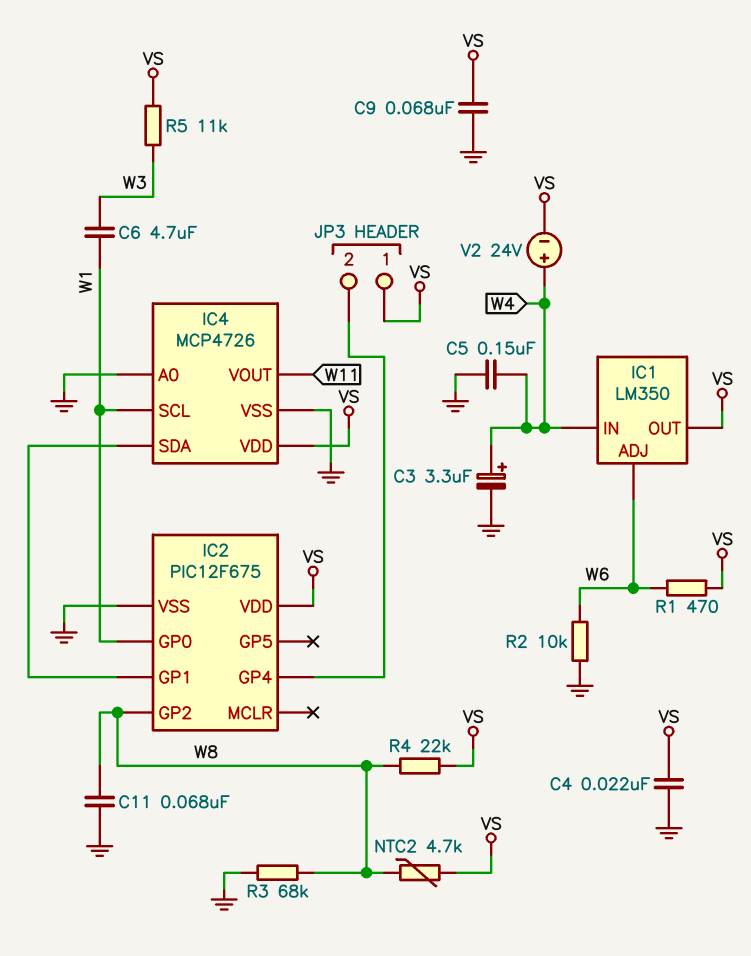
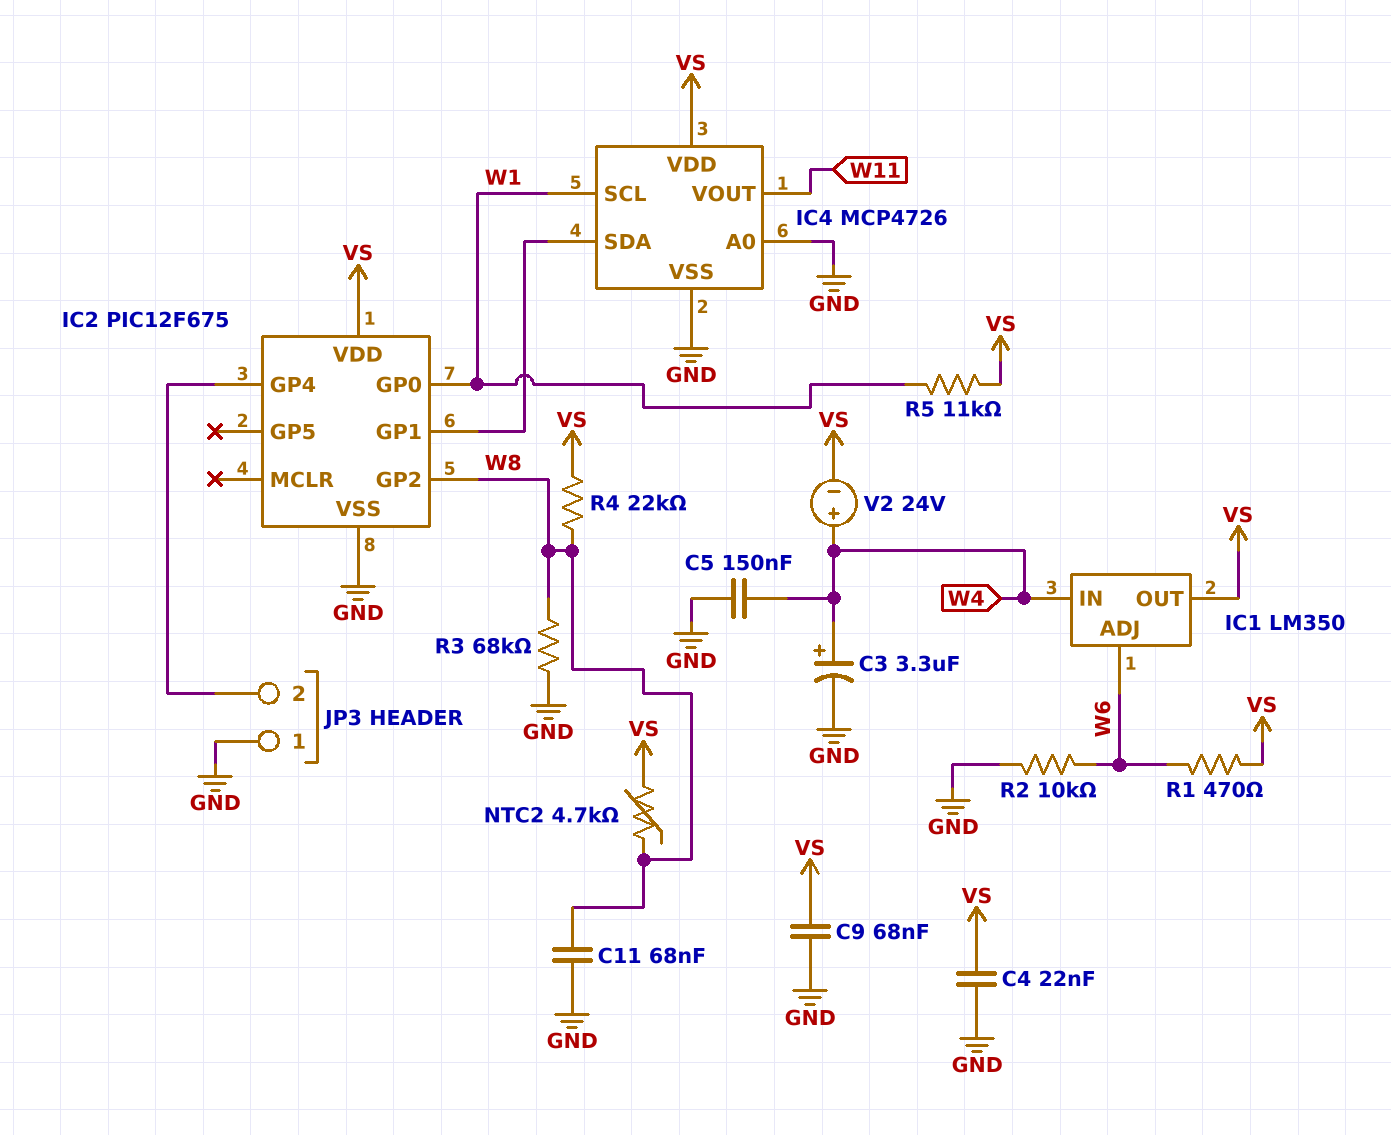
C6: 4.7uF (W1, W3) -> none
JP3 pin 1: VS -> GND
R5: 11k (VS, W3) -> 11k (VS, W1)

